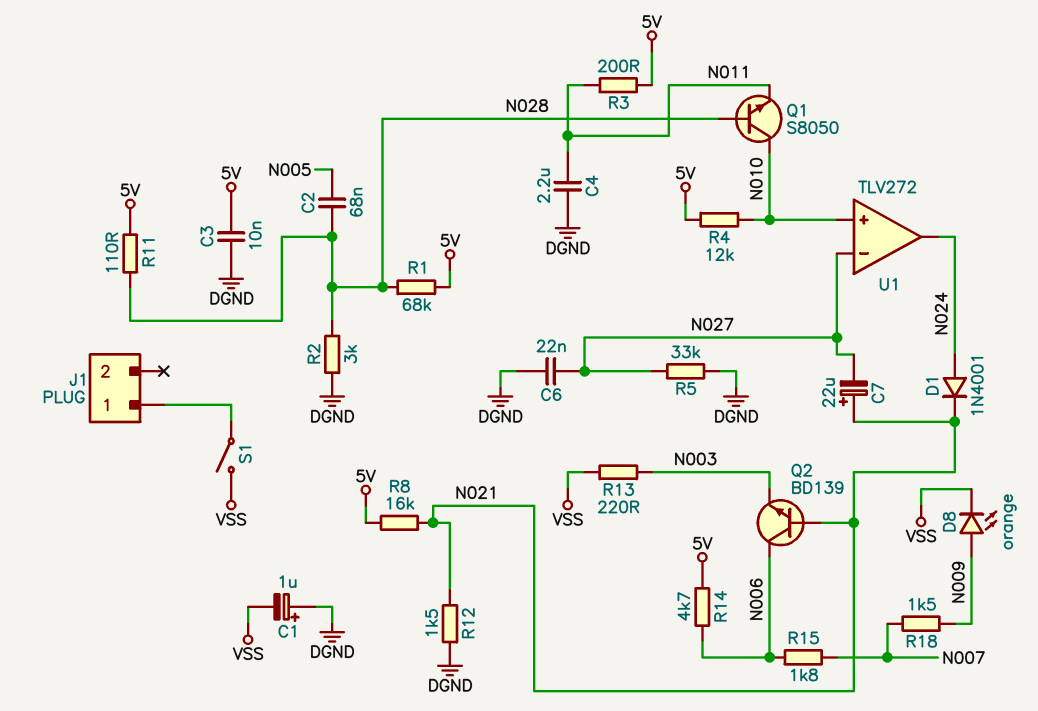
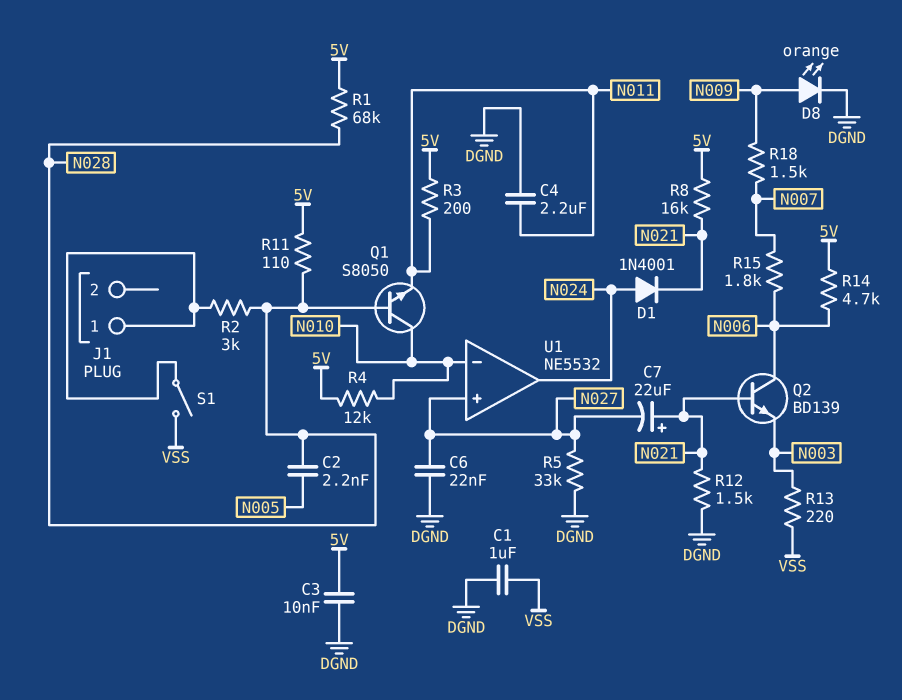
C1: 1uF (plus DGND, minus VSS) -> 1uF (DGND, VSS)
C2: 68nF (N005, N028) -> 2.2nF (N005, N028)
D8: LED orange (A N009, K VSS) -> LED orange (A N009, K DGND)
R2: 3k (DGND, N028) -> 3k (J1/1, N028)
U1: TLV272 -> NE5532
U1 pin in+: N010 -> N027
U1 pin in-: N027 -> N010

